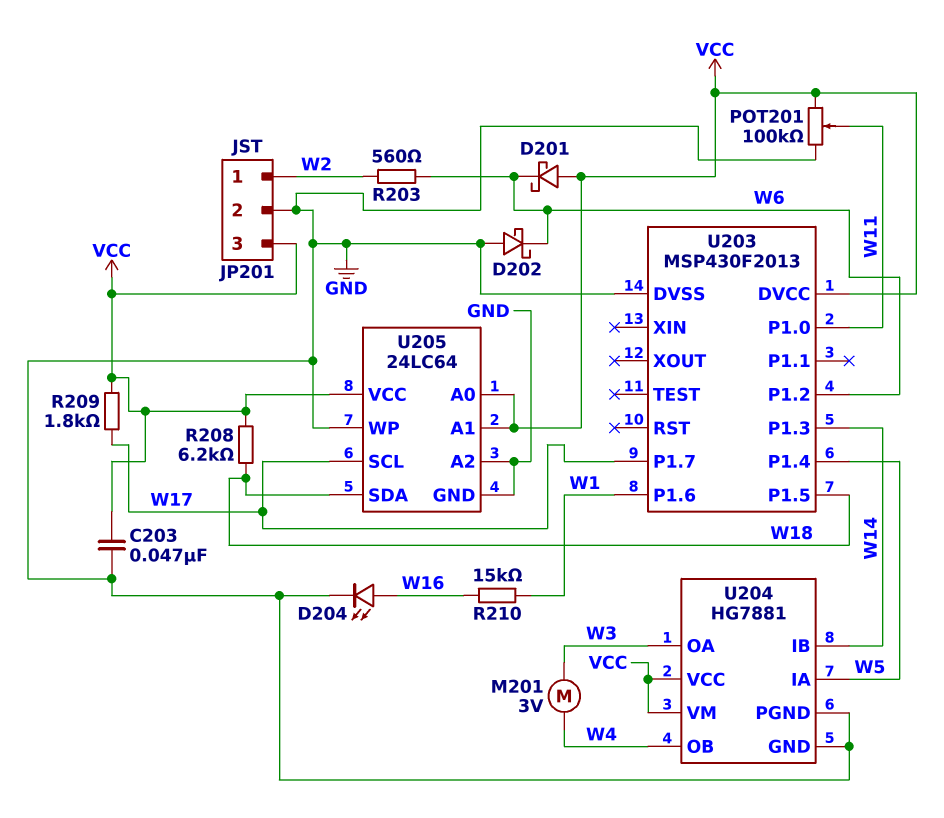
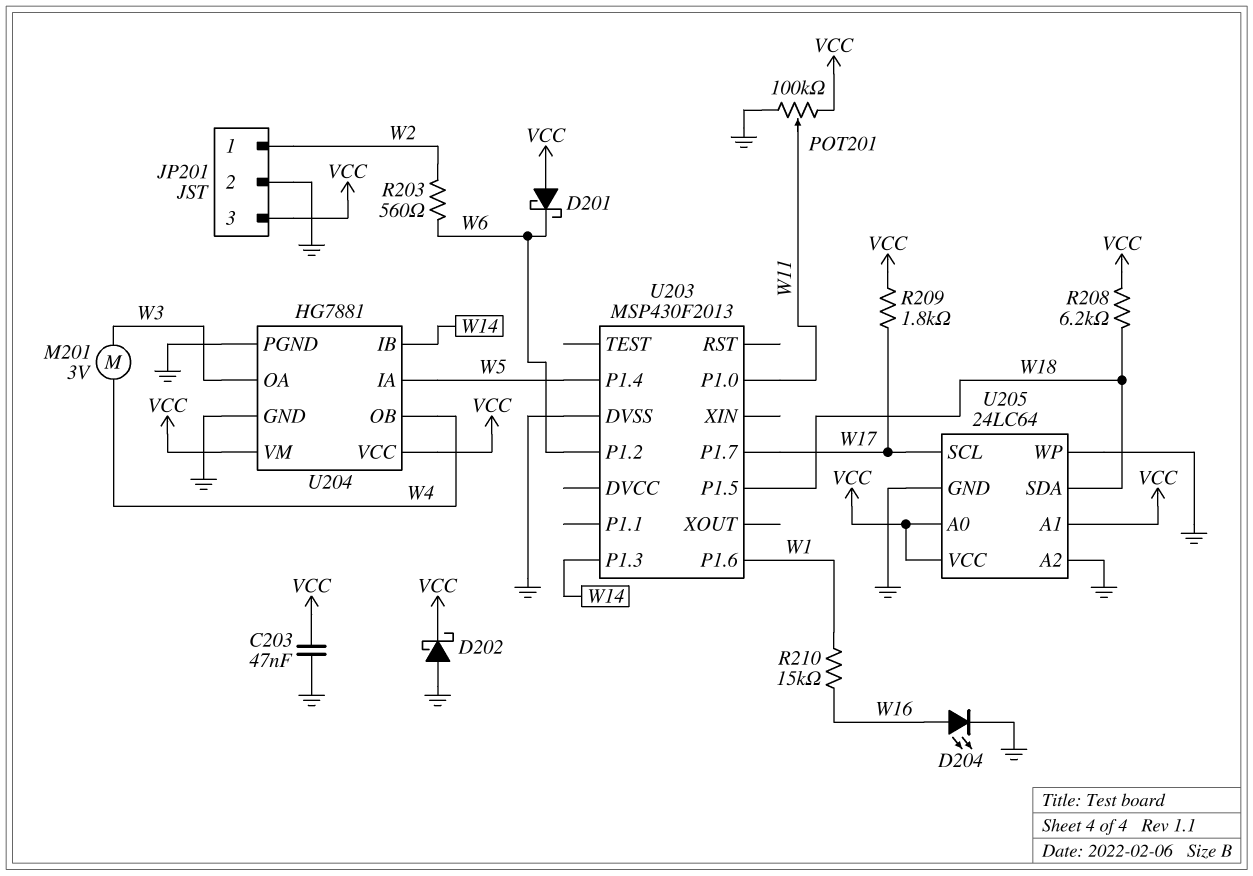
D202: schottky (A GND, K W6) -> schottky (A GND, K VCC)
U203 pin DVCC: VCC -> none

